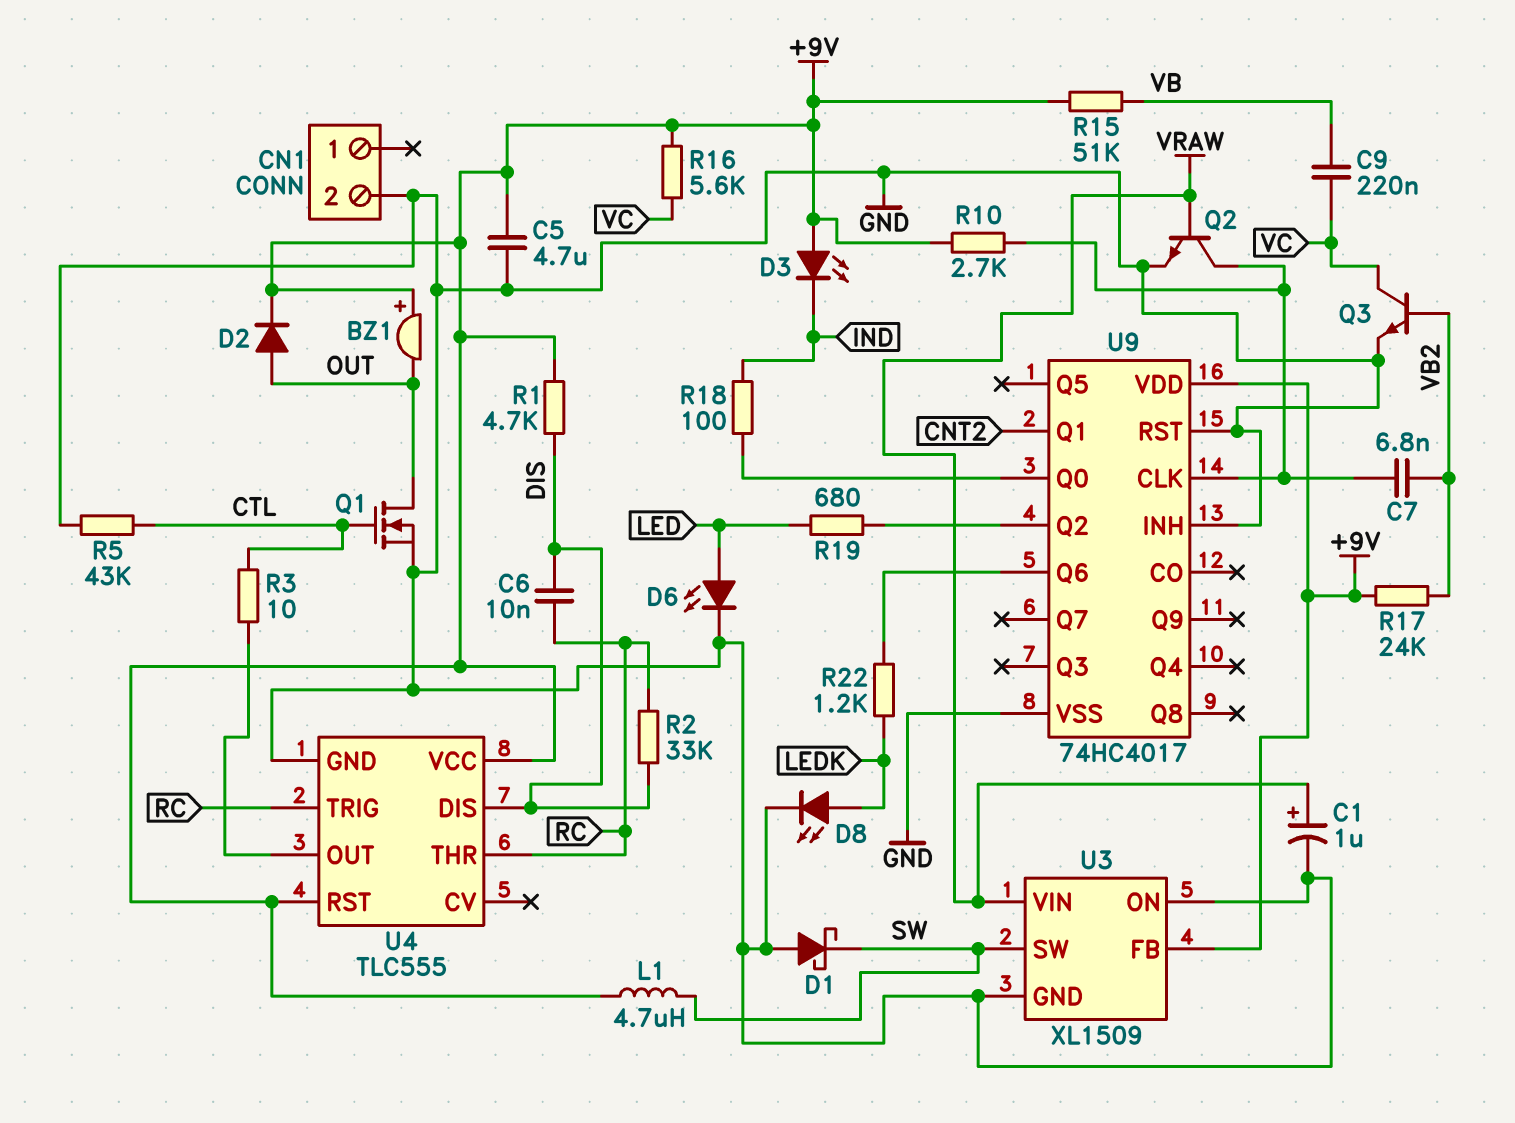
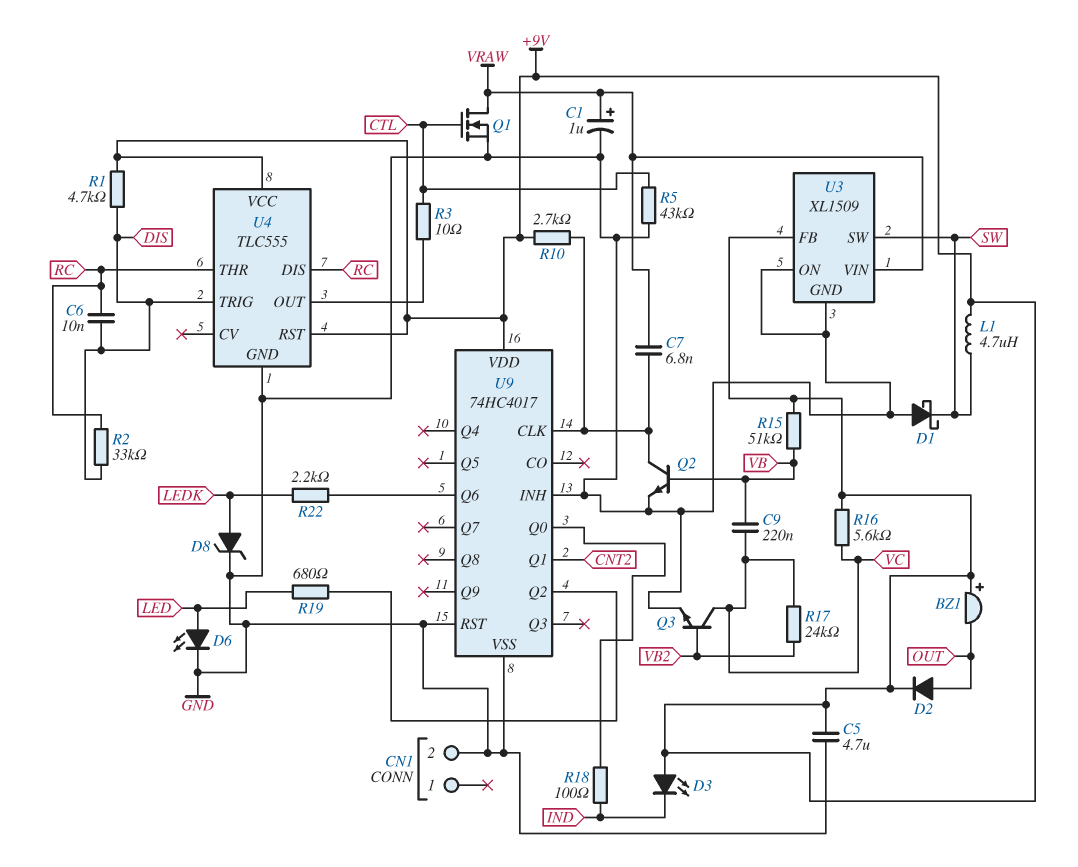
C7: 6.8nF (U9/CLK, VB2) -> 6.8nF (U9/CLK, VRAW)
D8: LED (A LEDK, K GND) -> zener (A LEDK, K GND)
Q1: NMOS (G CTL, D OUT, S GND) -> NMOS (G CTL, D VRAW, S GND)
Q2: NPN (B VRAW, C U9/CLK, E GND) -> NPN (B VB, C U9/CLK, E GND)
R17: 24k (+9V, VB2) -> 24k (VB2, VC)
R22: 1.2k (LEDK, U9/Q6) -> 2.2k (LEDK, U9/Q6)
U4 pin DIS: DIS -> RC
U4 pin TRIG: RC -> DIS

